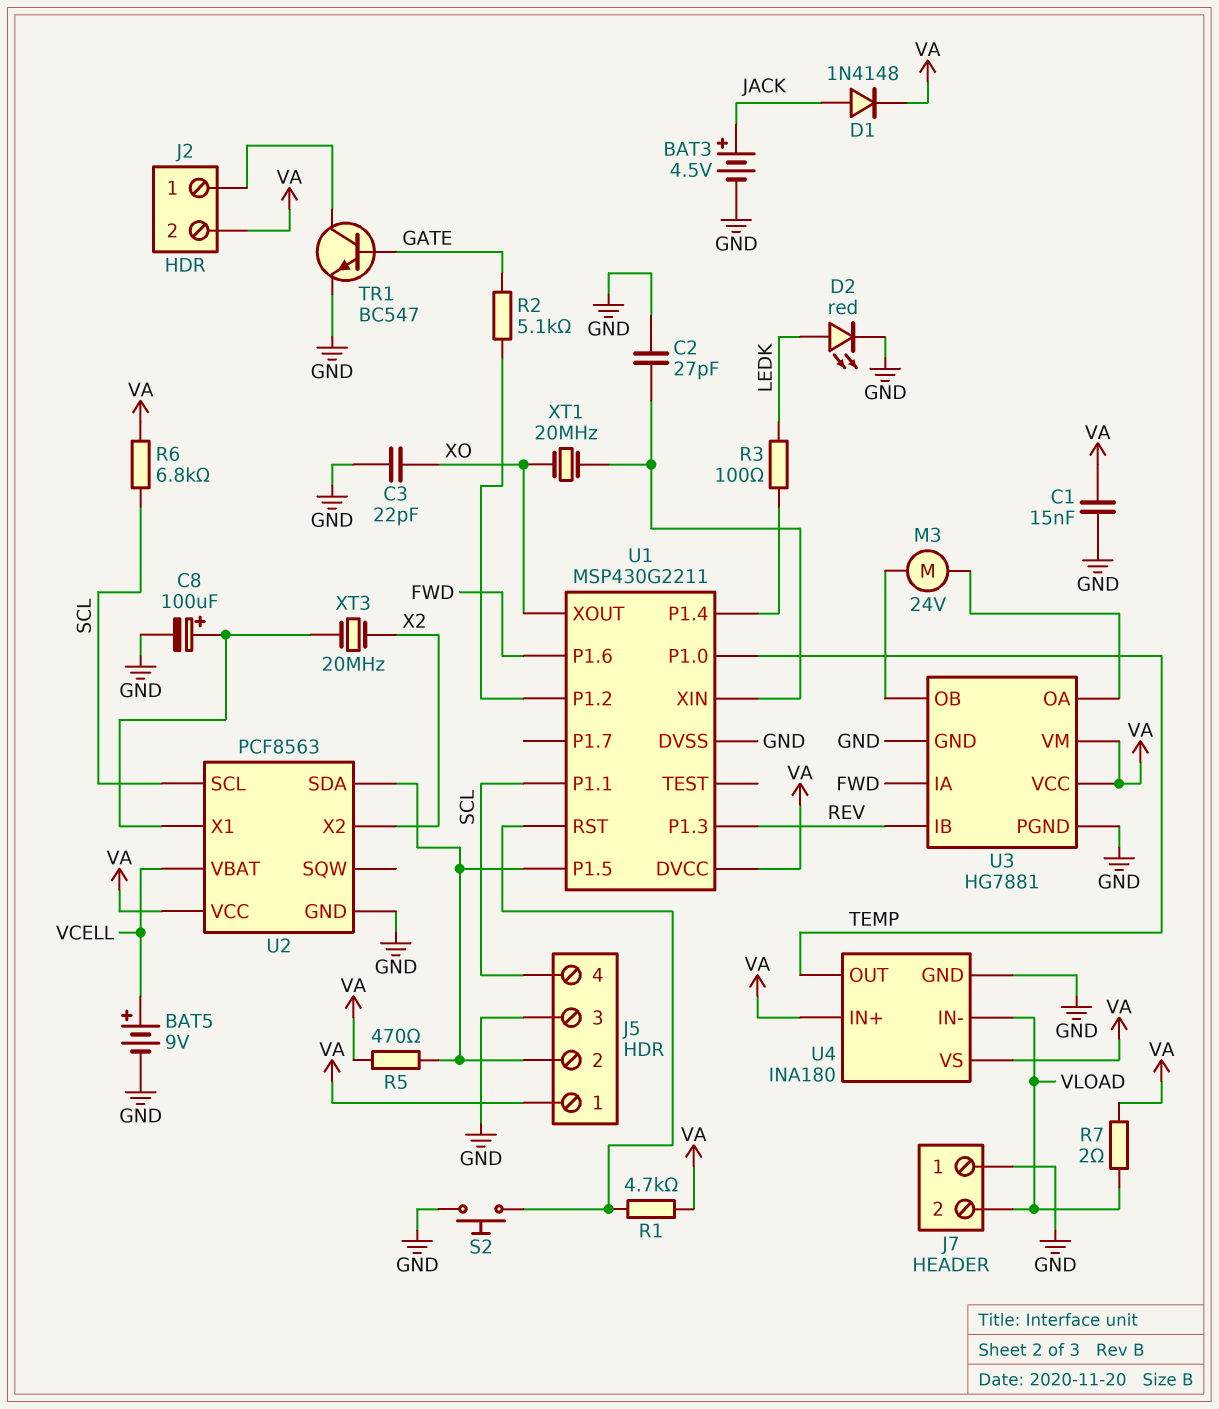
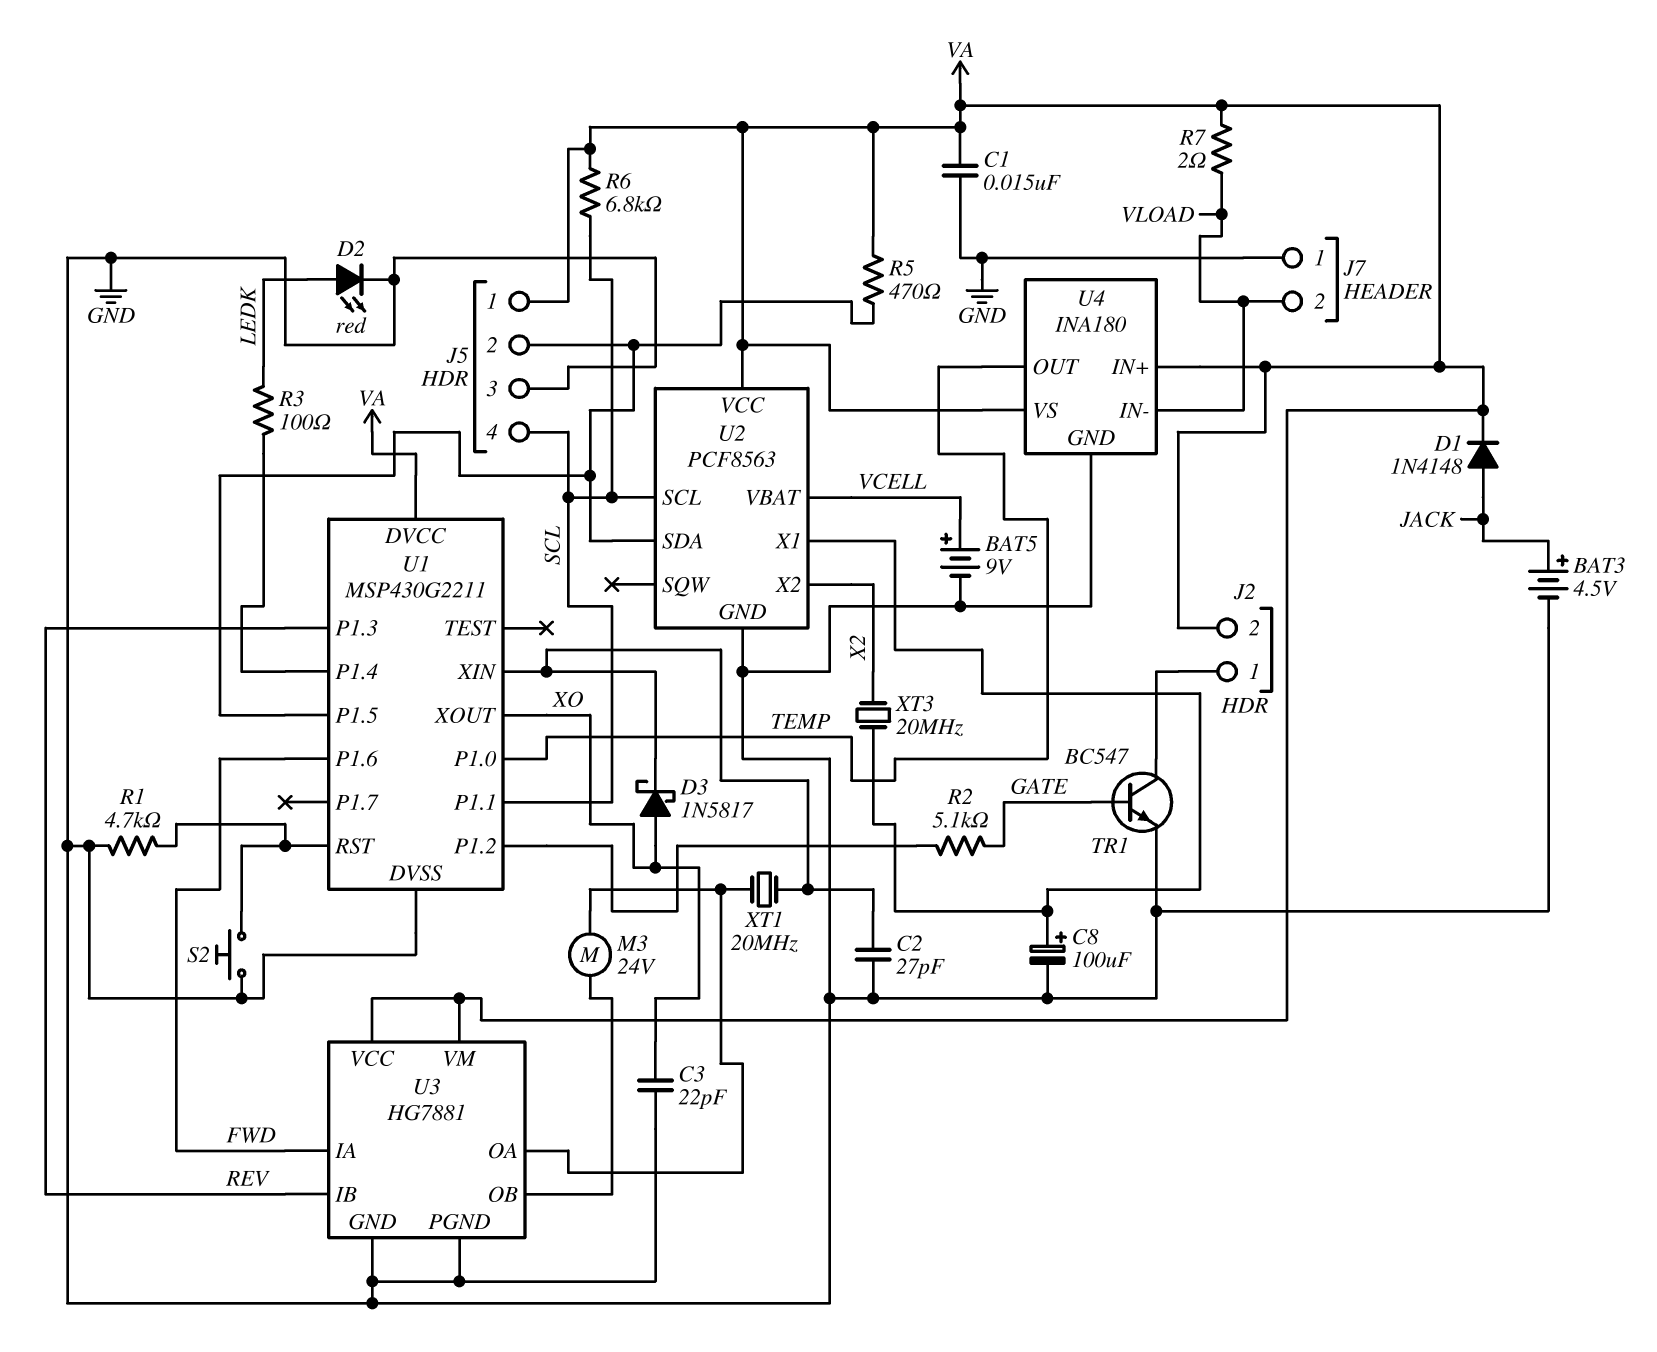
D3: none -> schottky 1N5817 (A XO, K U1/XIN)
R1: 4.7k (U1/RST, VA) -> 4.7k (GND, U1/RST)
XT1: 20MHz (U1/XIN, XO) -> 20MHz (U1/XIN, U3/OA)

